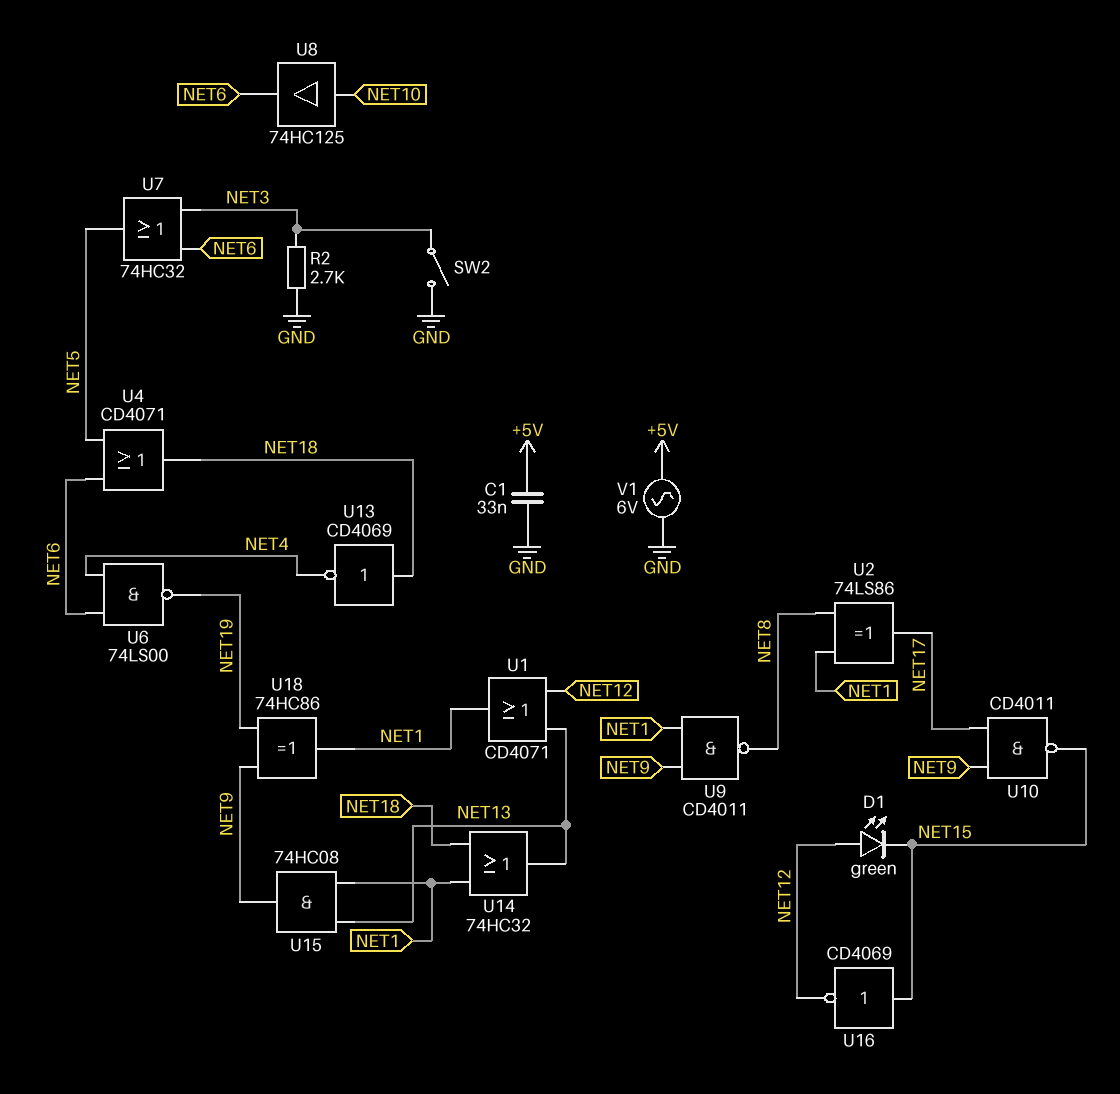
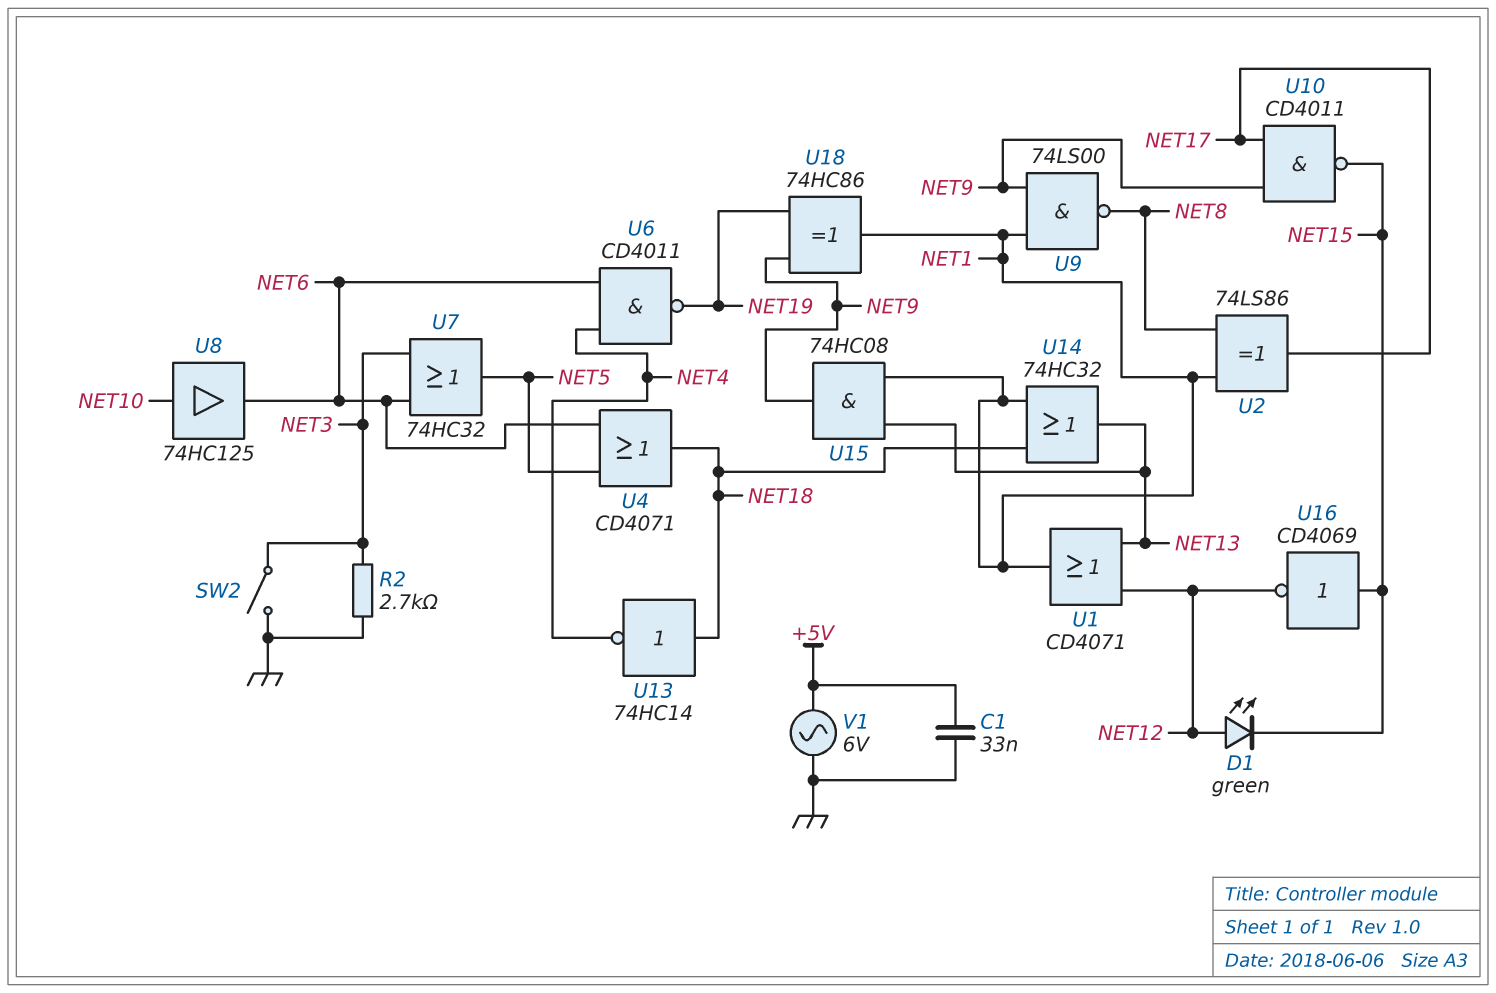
U6: NAND 74LS00 (in NET4, in NET6, out NET19) -> NAND CD4011 (in NET4, in NET6, out NET19)
U9: NAND CD4011 (in NET1, in NET9, out NET8) -> NAND 74LS00 (in NET1, in NET9, out NET8)
U13: NOT CD4069 (in NET18, out NET4) -> NOT 74HC14 (in NET18, out NET4)

